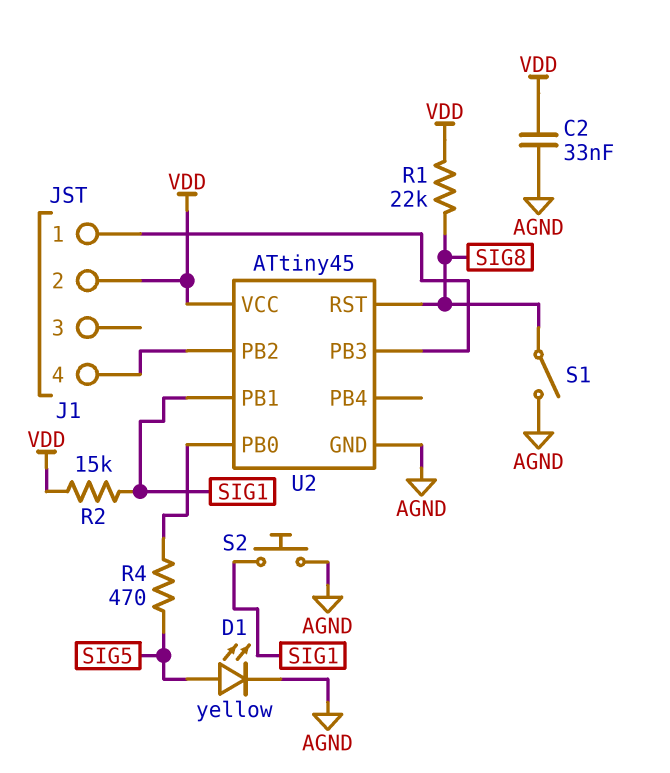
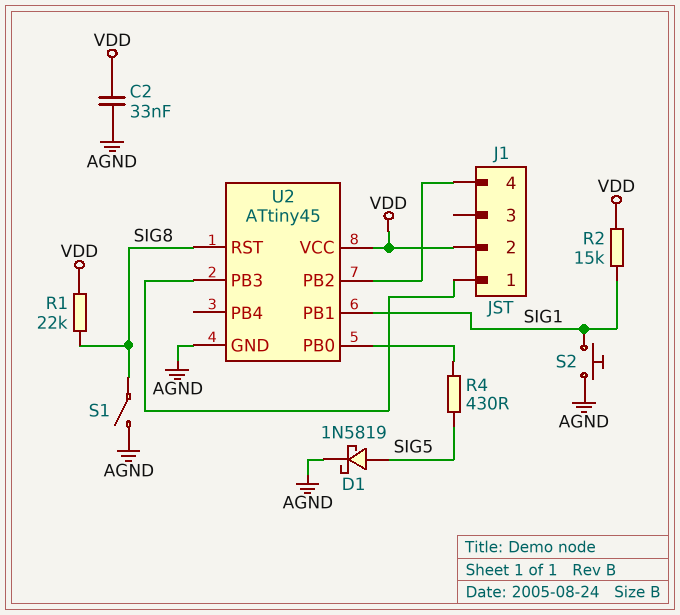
D1: LED yellow (A SIG5, K AGND) -> schottky 1N5819 (A SIG5, K AGND)
R4: 470 (SIG5, U2/PB0) -> 430 (SIG5, U2/PB0)

